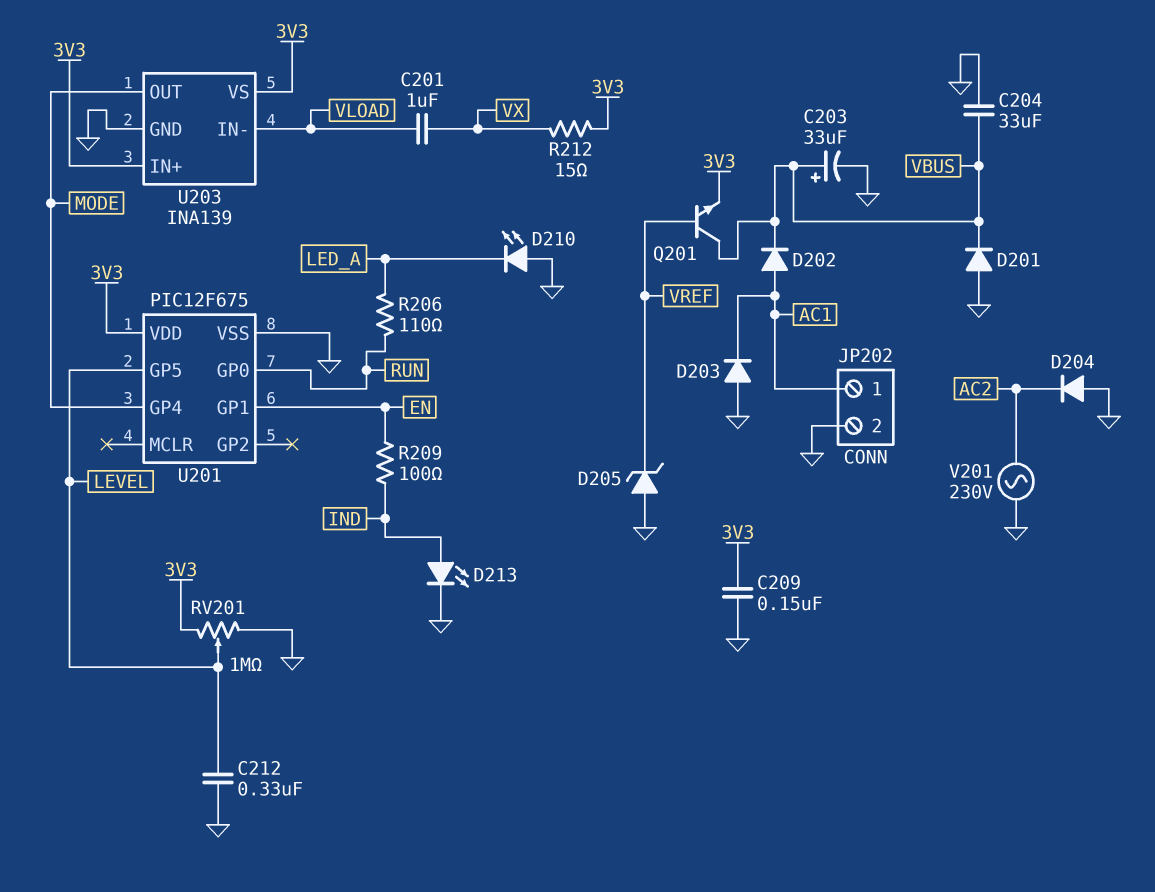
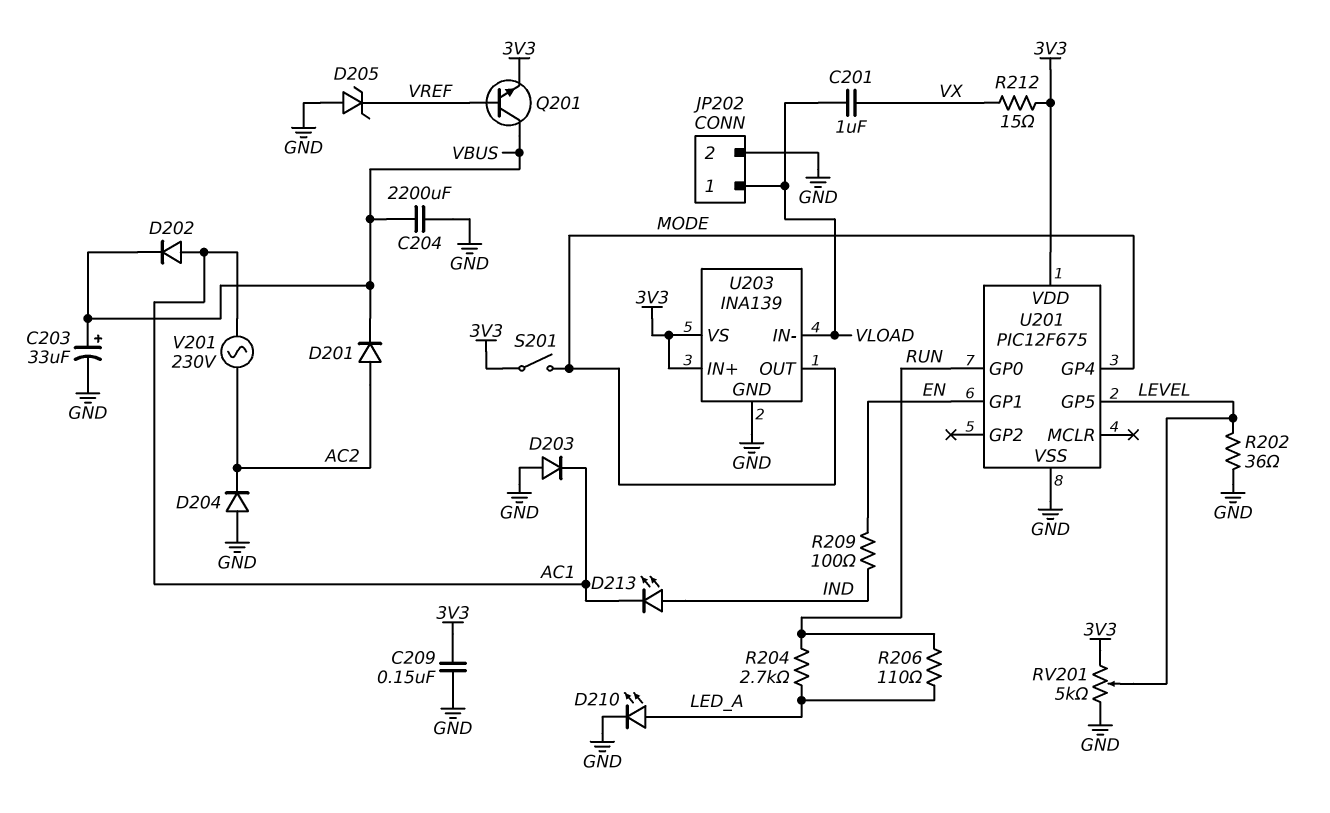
C204: 33uF (GND, VBUS) -> 2200uF (GND, VBUS)
C212: 330nF (GND, LEVEL) -> none
D201: diode (A GND, K VBUS) -> diode (A AC2, K VBUS)
D210: LED (A GND, K LED_A) -> LED (A LED_A, K GND)
D213: LED (A IND, K GND) -> LED (A IND, K AC1)
JP202 pin 1: AC1 -> VLOAD
R202: none -> 36 (GND, LEVEL)
R204: none -> 2.7k (LED_A, RUN)
RV201: 1M (3V3, GND, wiper LEVEL) -> 5k (3V3, GND, wiper LEVEL)
S201: none -> switch (3V3, MODE)
V201: AC 230V (AC2, GND) -> AC 230V (AC1, AC2)

